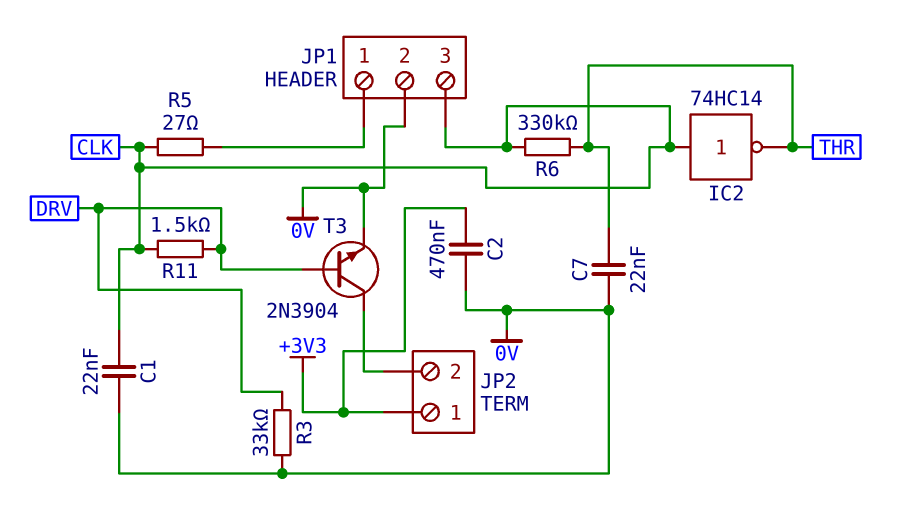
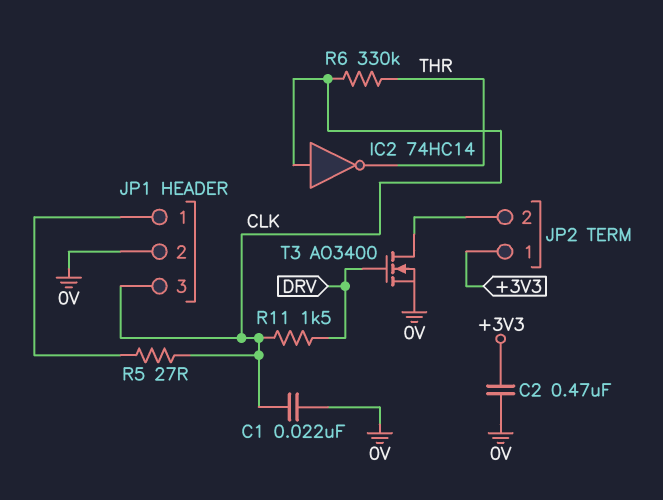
C7: 22nF (0V, THR) -> none
R3: 33k (0V, DRV) -> none
T3: NPN 2N3904 (B DRV, C JP2/2, E 0V) -> NMOS AO3400 (G DRV, D JP2/2, S 0V)

